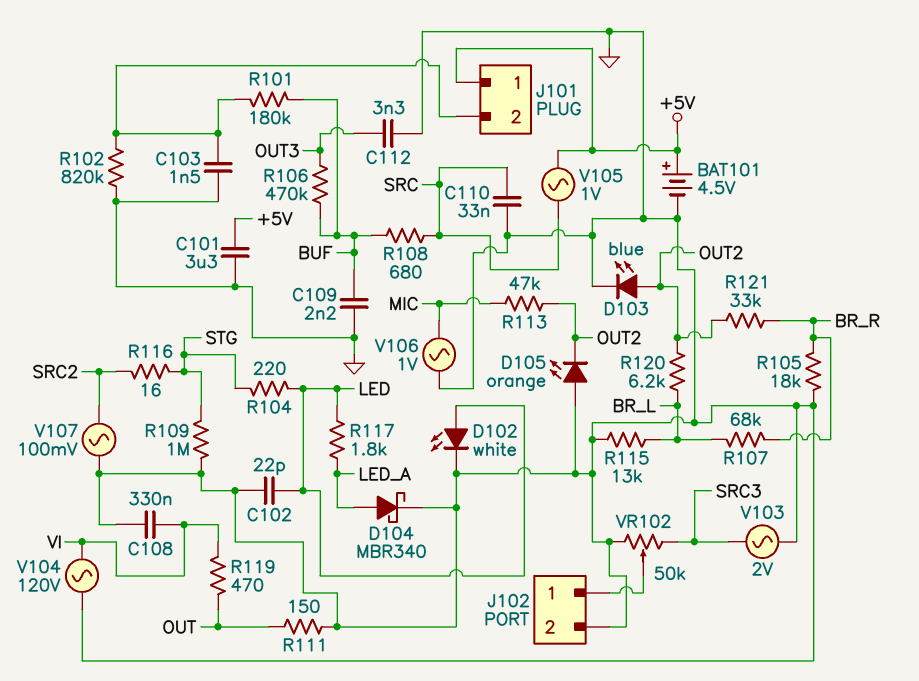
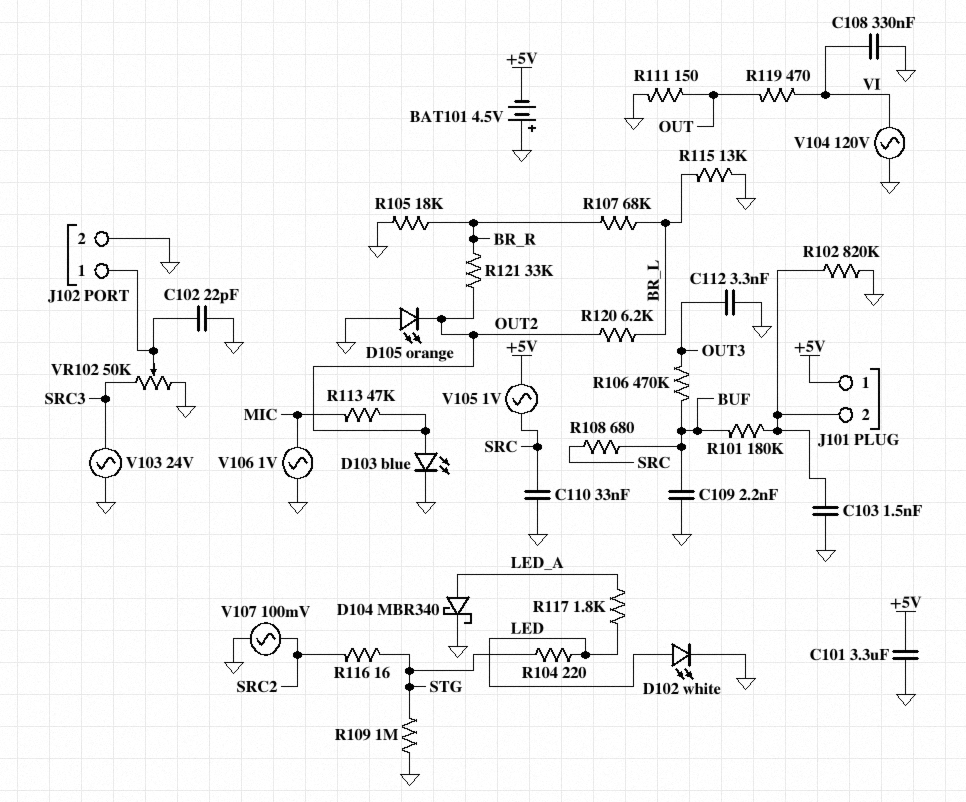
BAT101: 4.5V (plus +5V, minus GND) -> 4.5V (plus GND, minus +5V)
C102: 22pF (GND, LED) -> 22pF (GND, J102/1)
V103: AC 2V (GND, SRC3) -> AC 24V (GND, SRC3)

